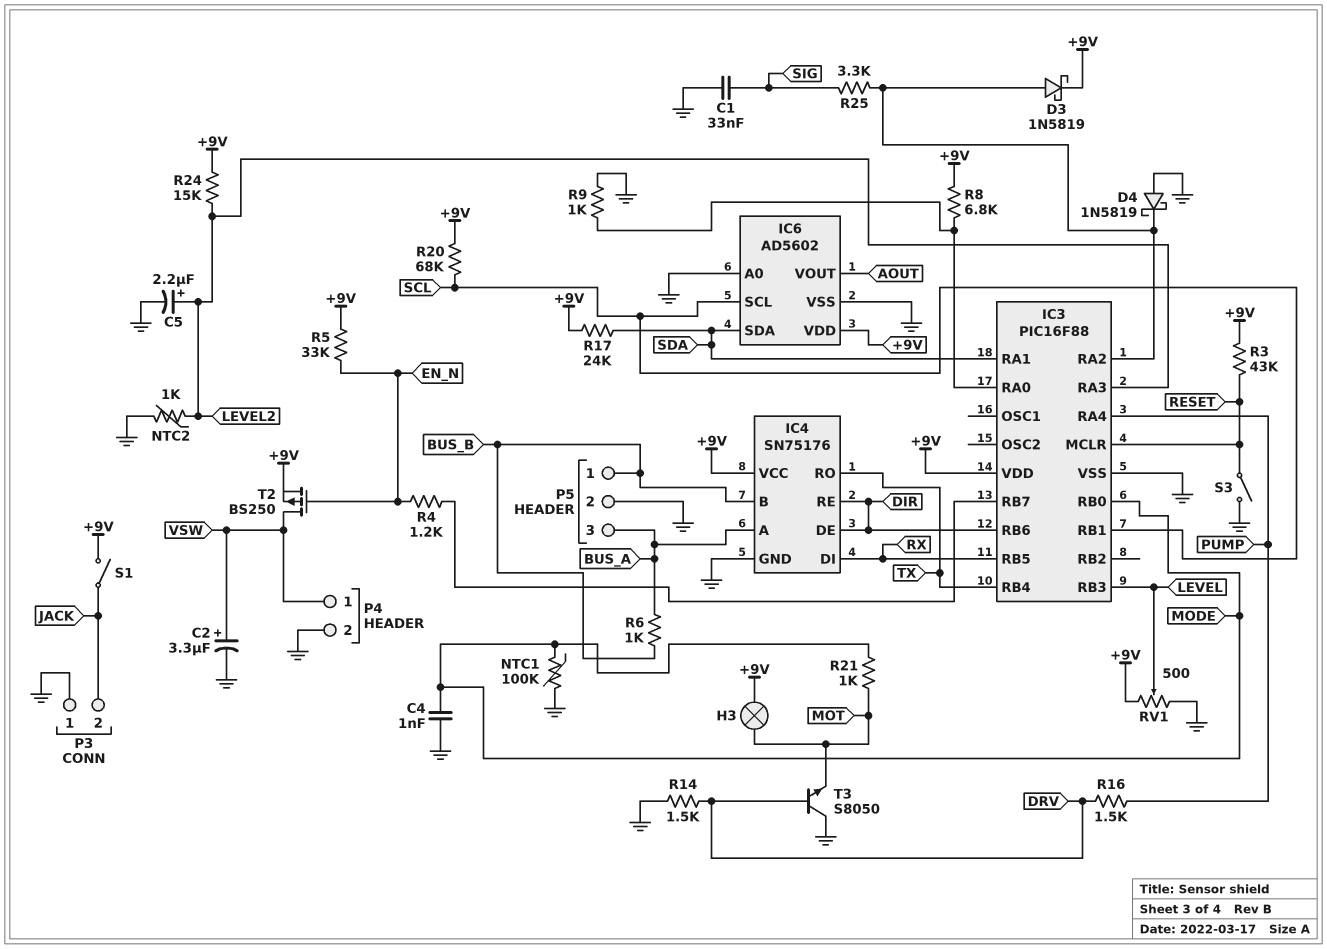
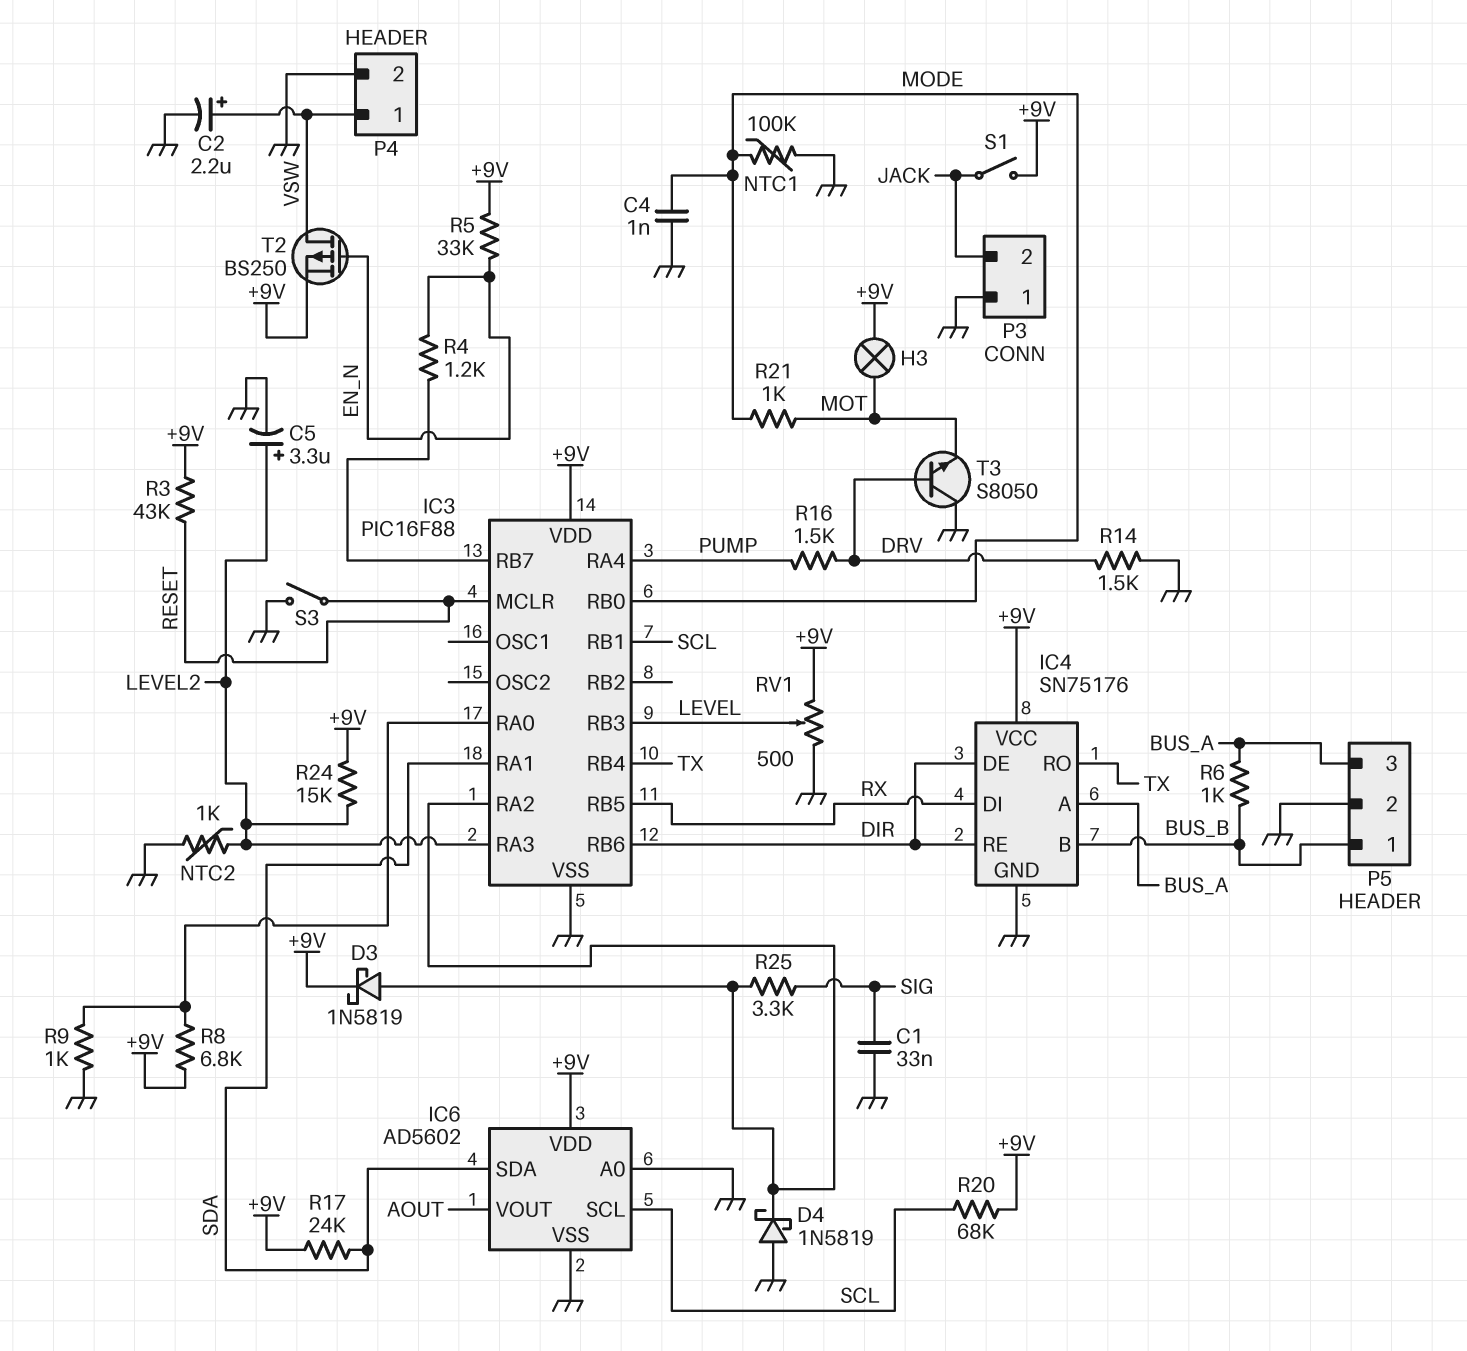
C2: 3.3uF (plus VSW, minus GND) -> 2.2uF (plus VSW, minus GND)
C5: 2.2uF (plus LEVEL2, minus GND) -> 3.3uF (plus LEVEL2, minus GND)

